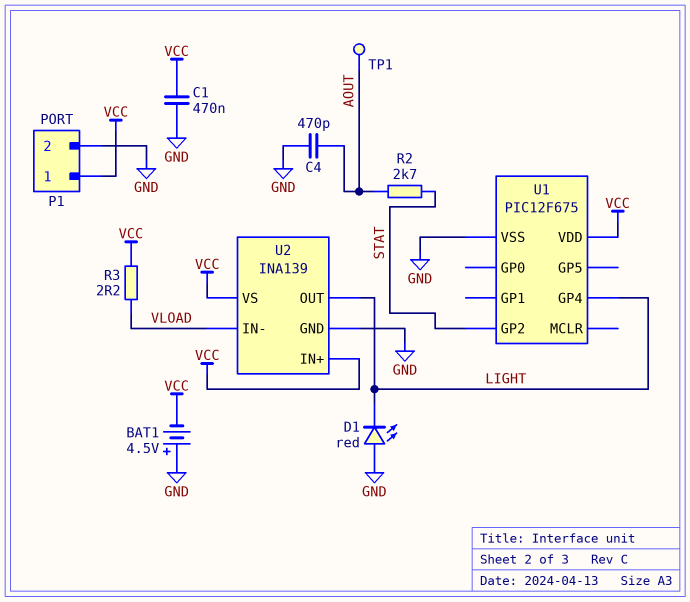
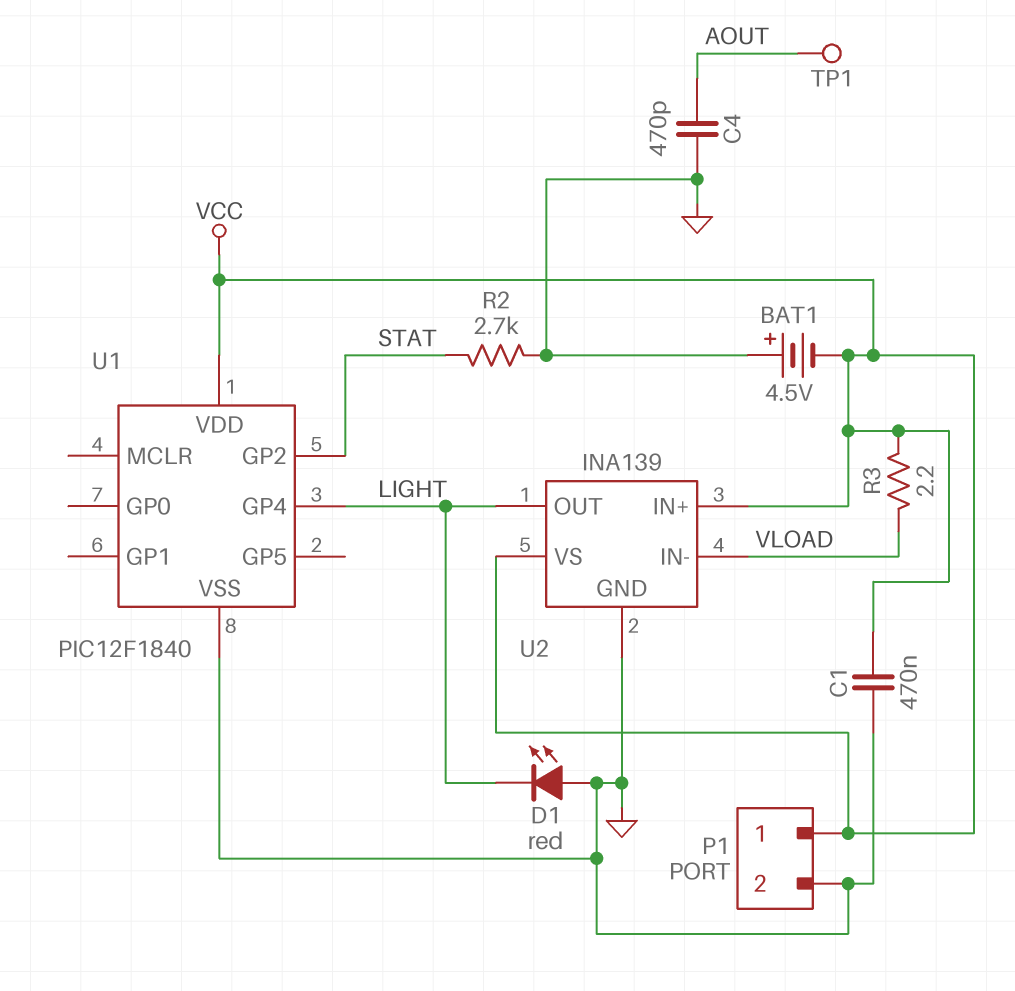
R2: 2.7k (AOUT, STAT) -> 2.7k (GND, STAT)
U1: PIC12F675 -> PIC12F1840

